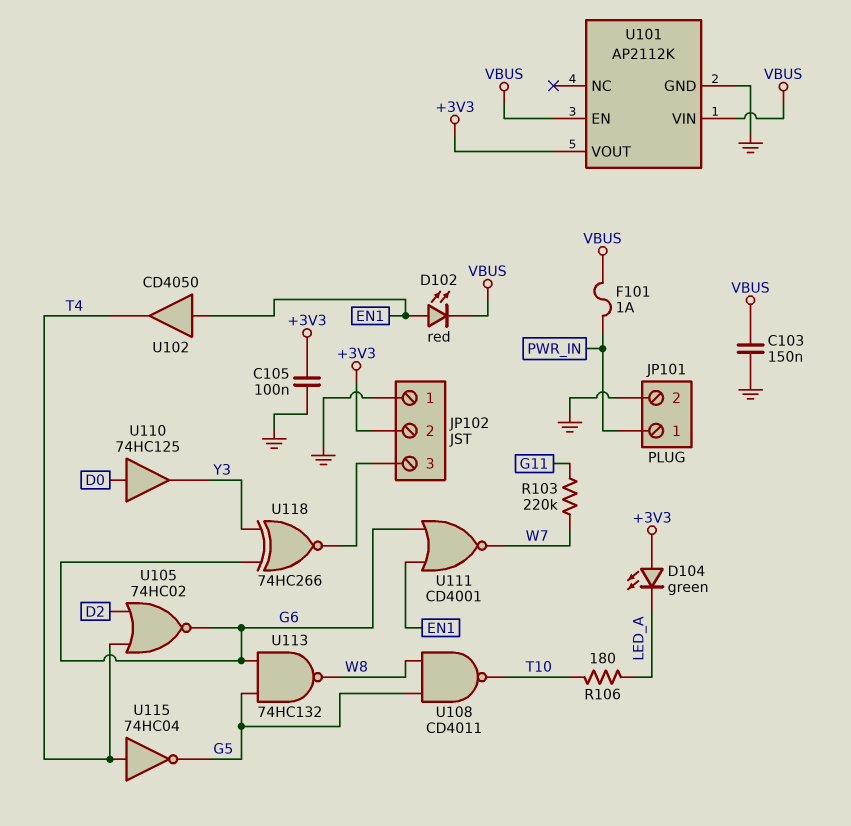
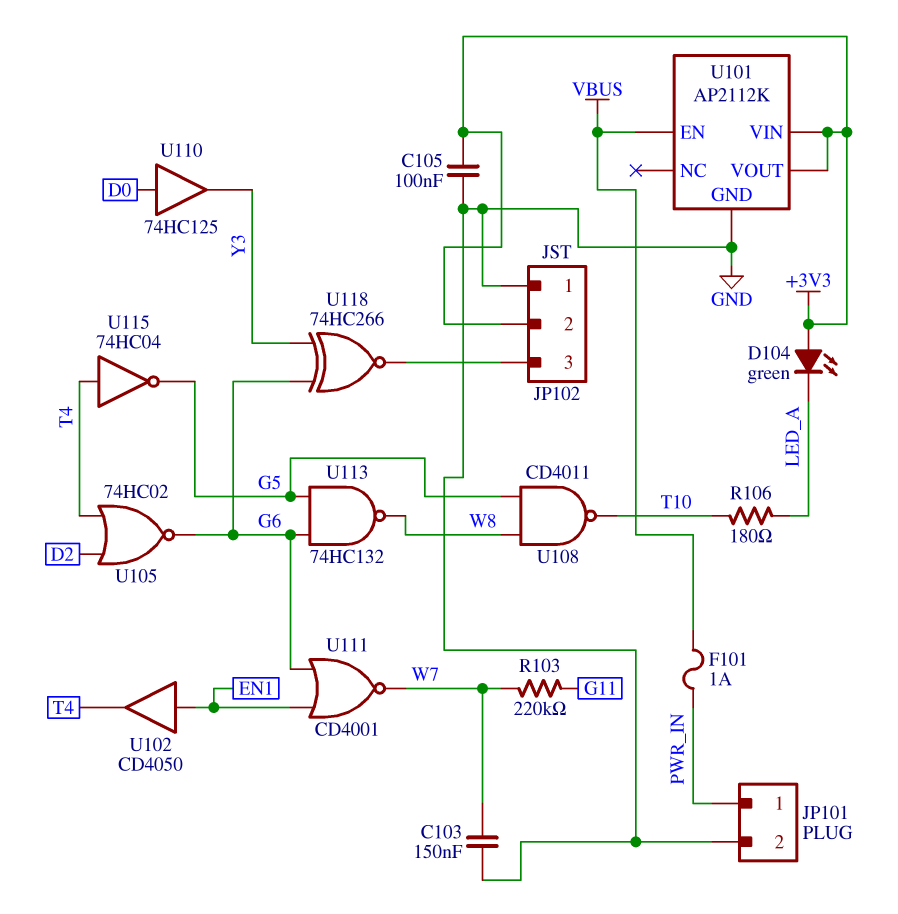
C103: 150nF (GND, VBUS) -> 150nF (GND, W7)
D102: LED red (A EN1, K VBUS) -> none
U101 pin VIN: VBUS -> +3V3

